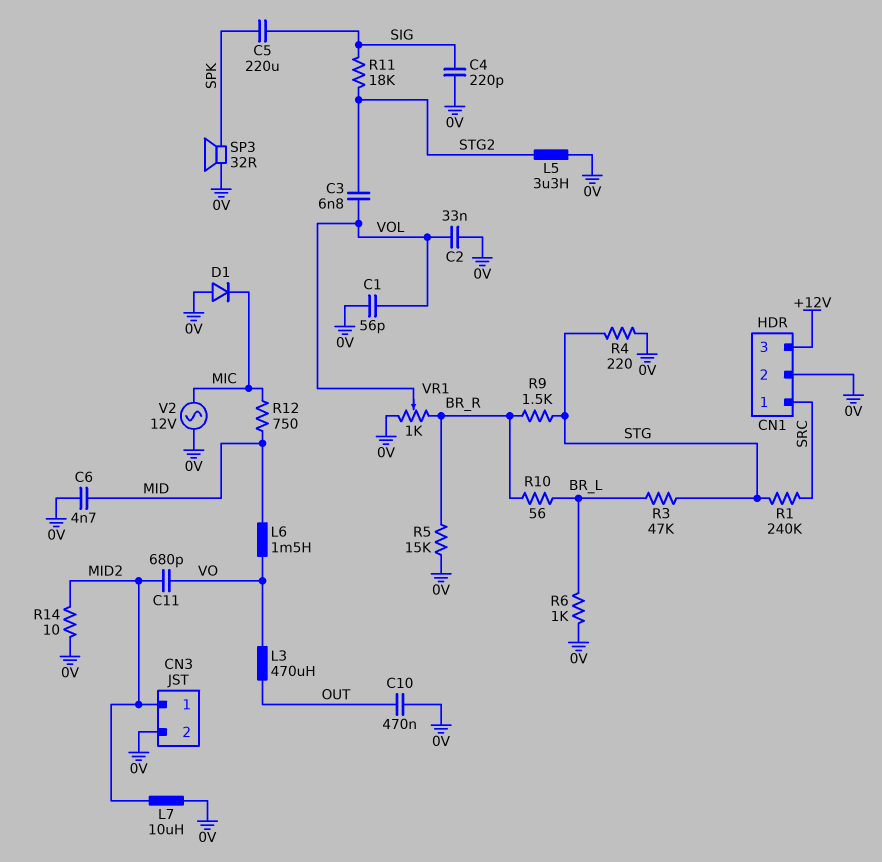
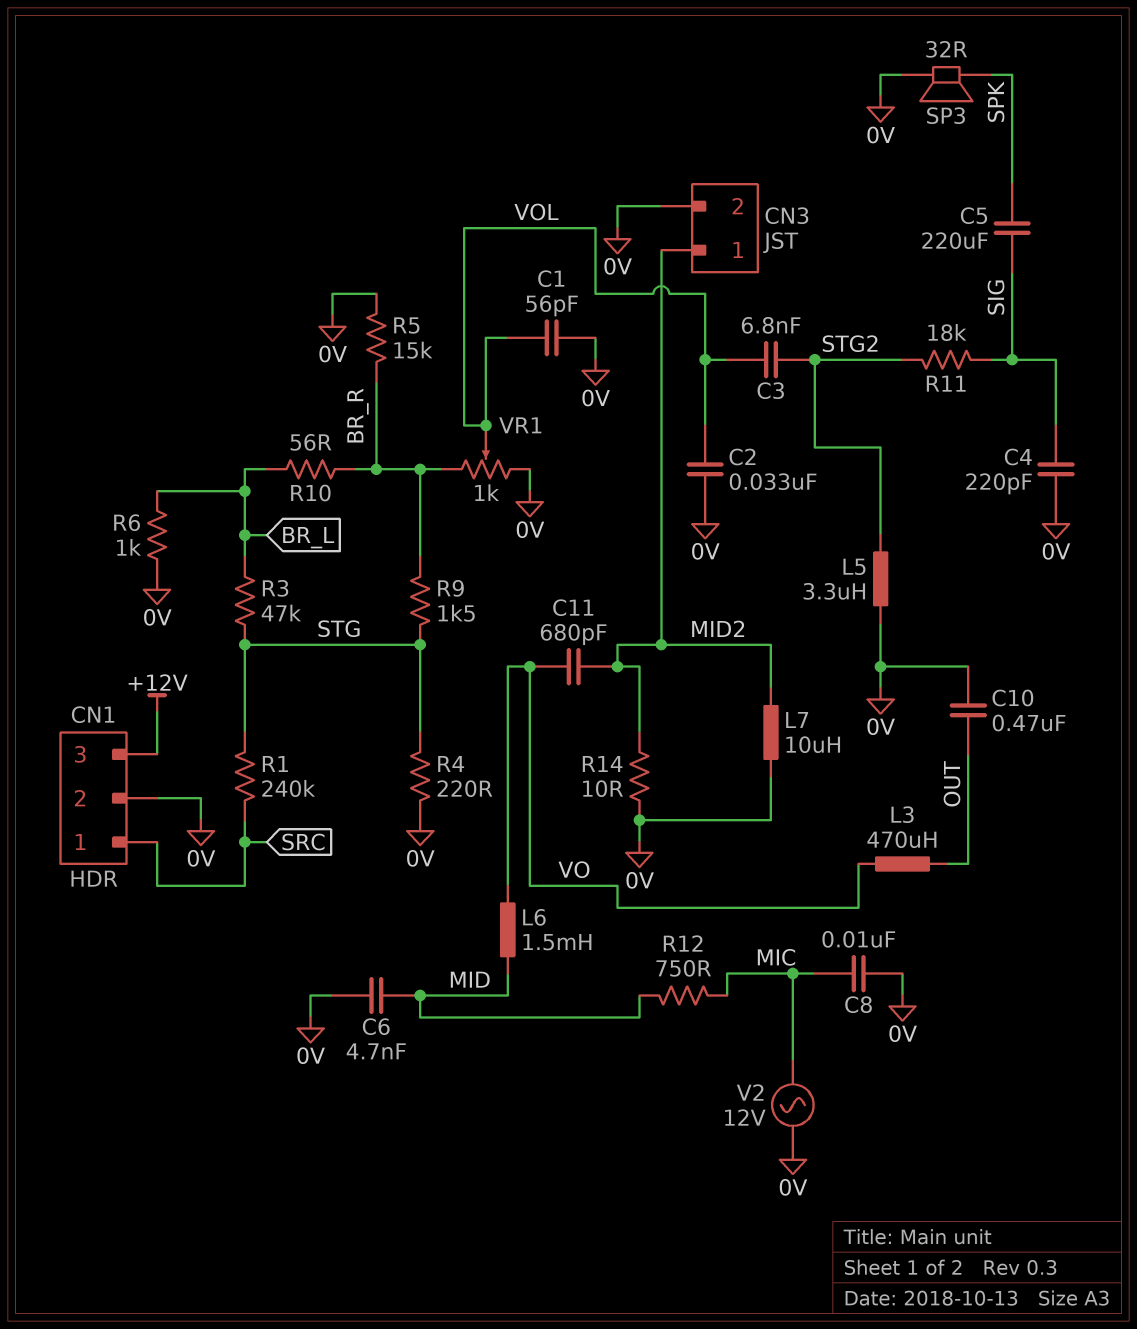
C8: none -> 10nF (0V, MIC)
D1: diode (A 0V, K MIC) -> none

